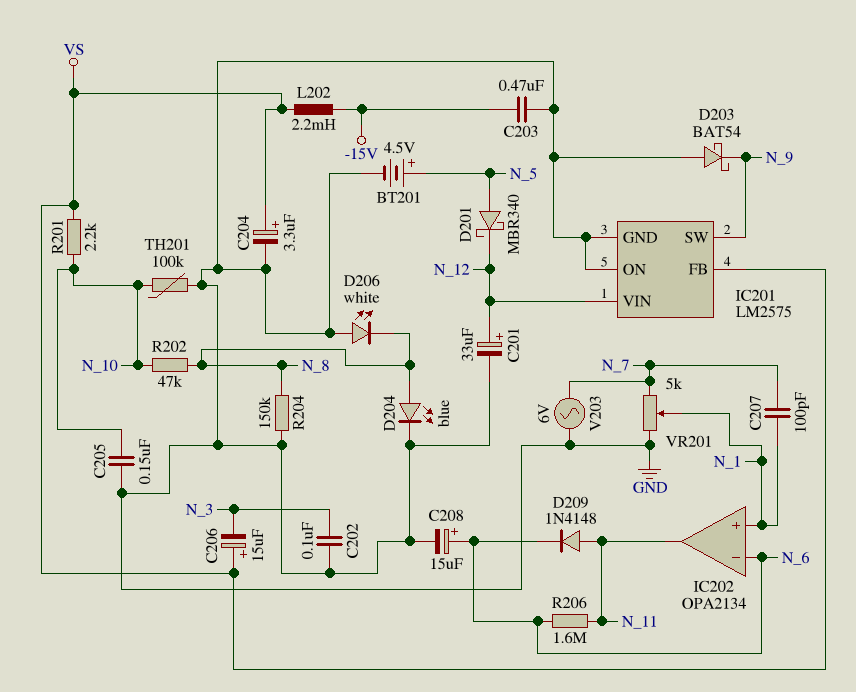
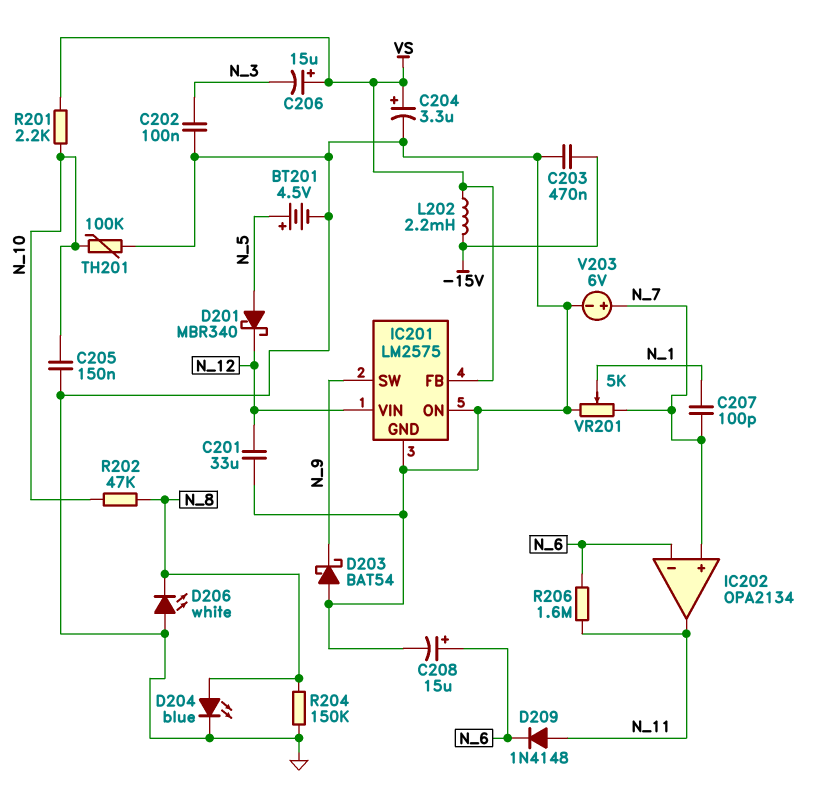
C201: 33uF (plus N_12, minus GND) -> 33uF (GND, N_12)
IC202 pin in+: N_1 -> N_7
V203: AC 6V (GND, N_7) -> 6V (plus N_7, minus GND)

